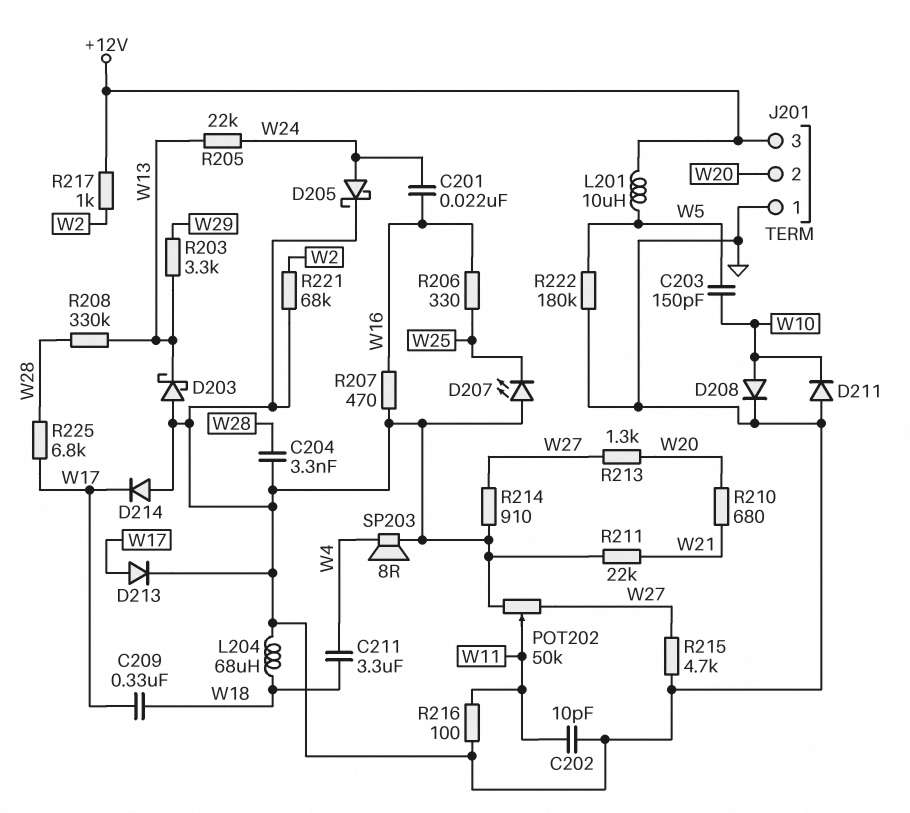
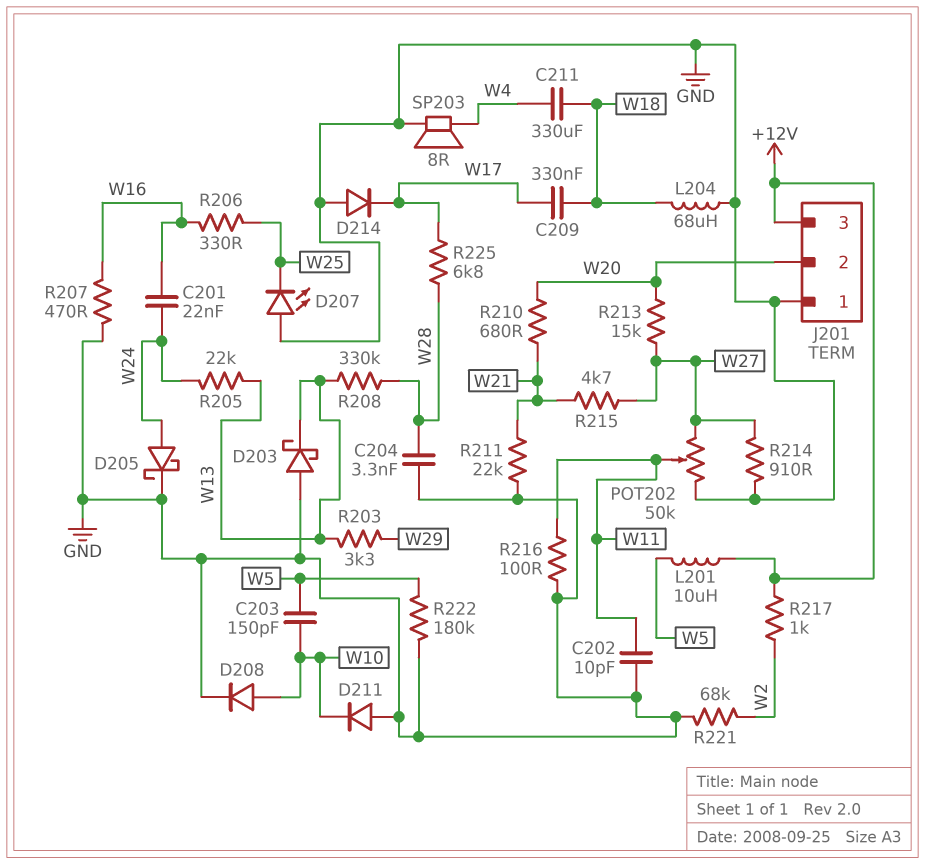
C211: 3.3uF (W4, W18) -> 330uF (W4, W18)
D213: diode (A W17, K GND) -> none
R213: 1.3k (W20, W27) -> 15k (W20, W27)
R215: 4.7k (GND, W27) -> 4.7k (W21, W27)

